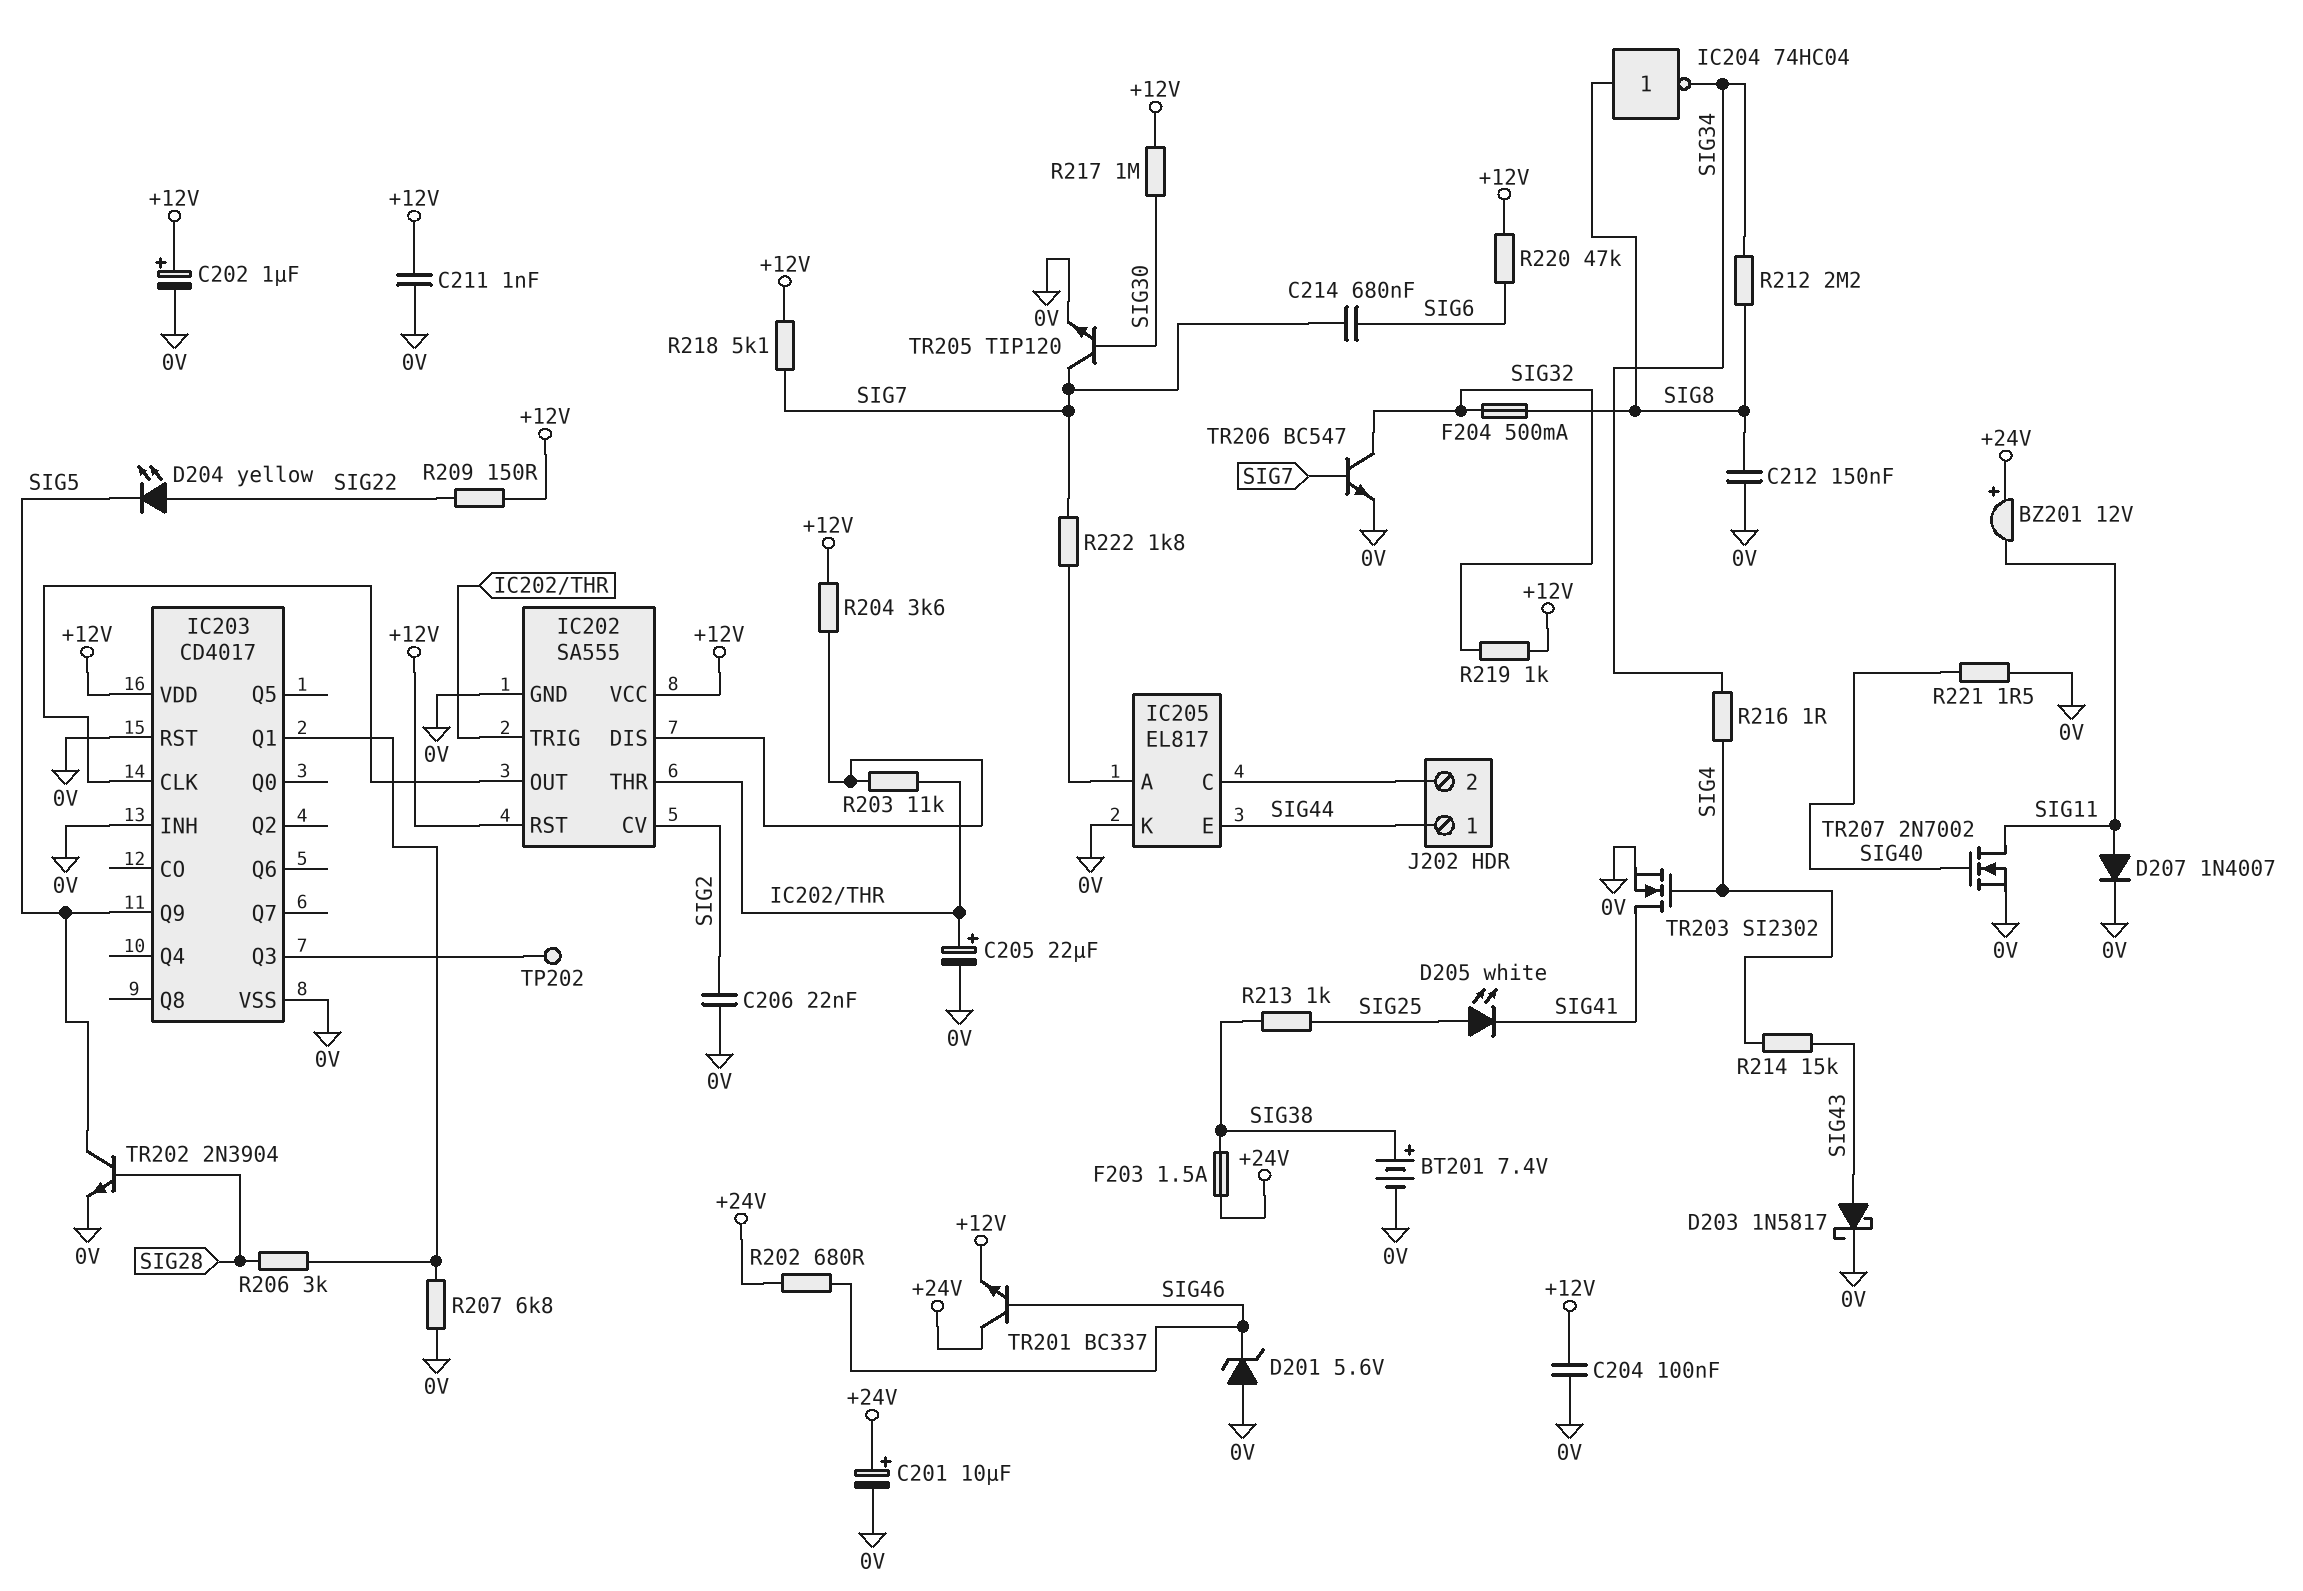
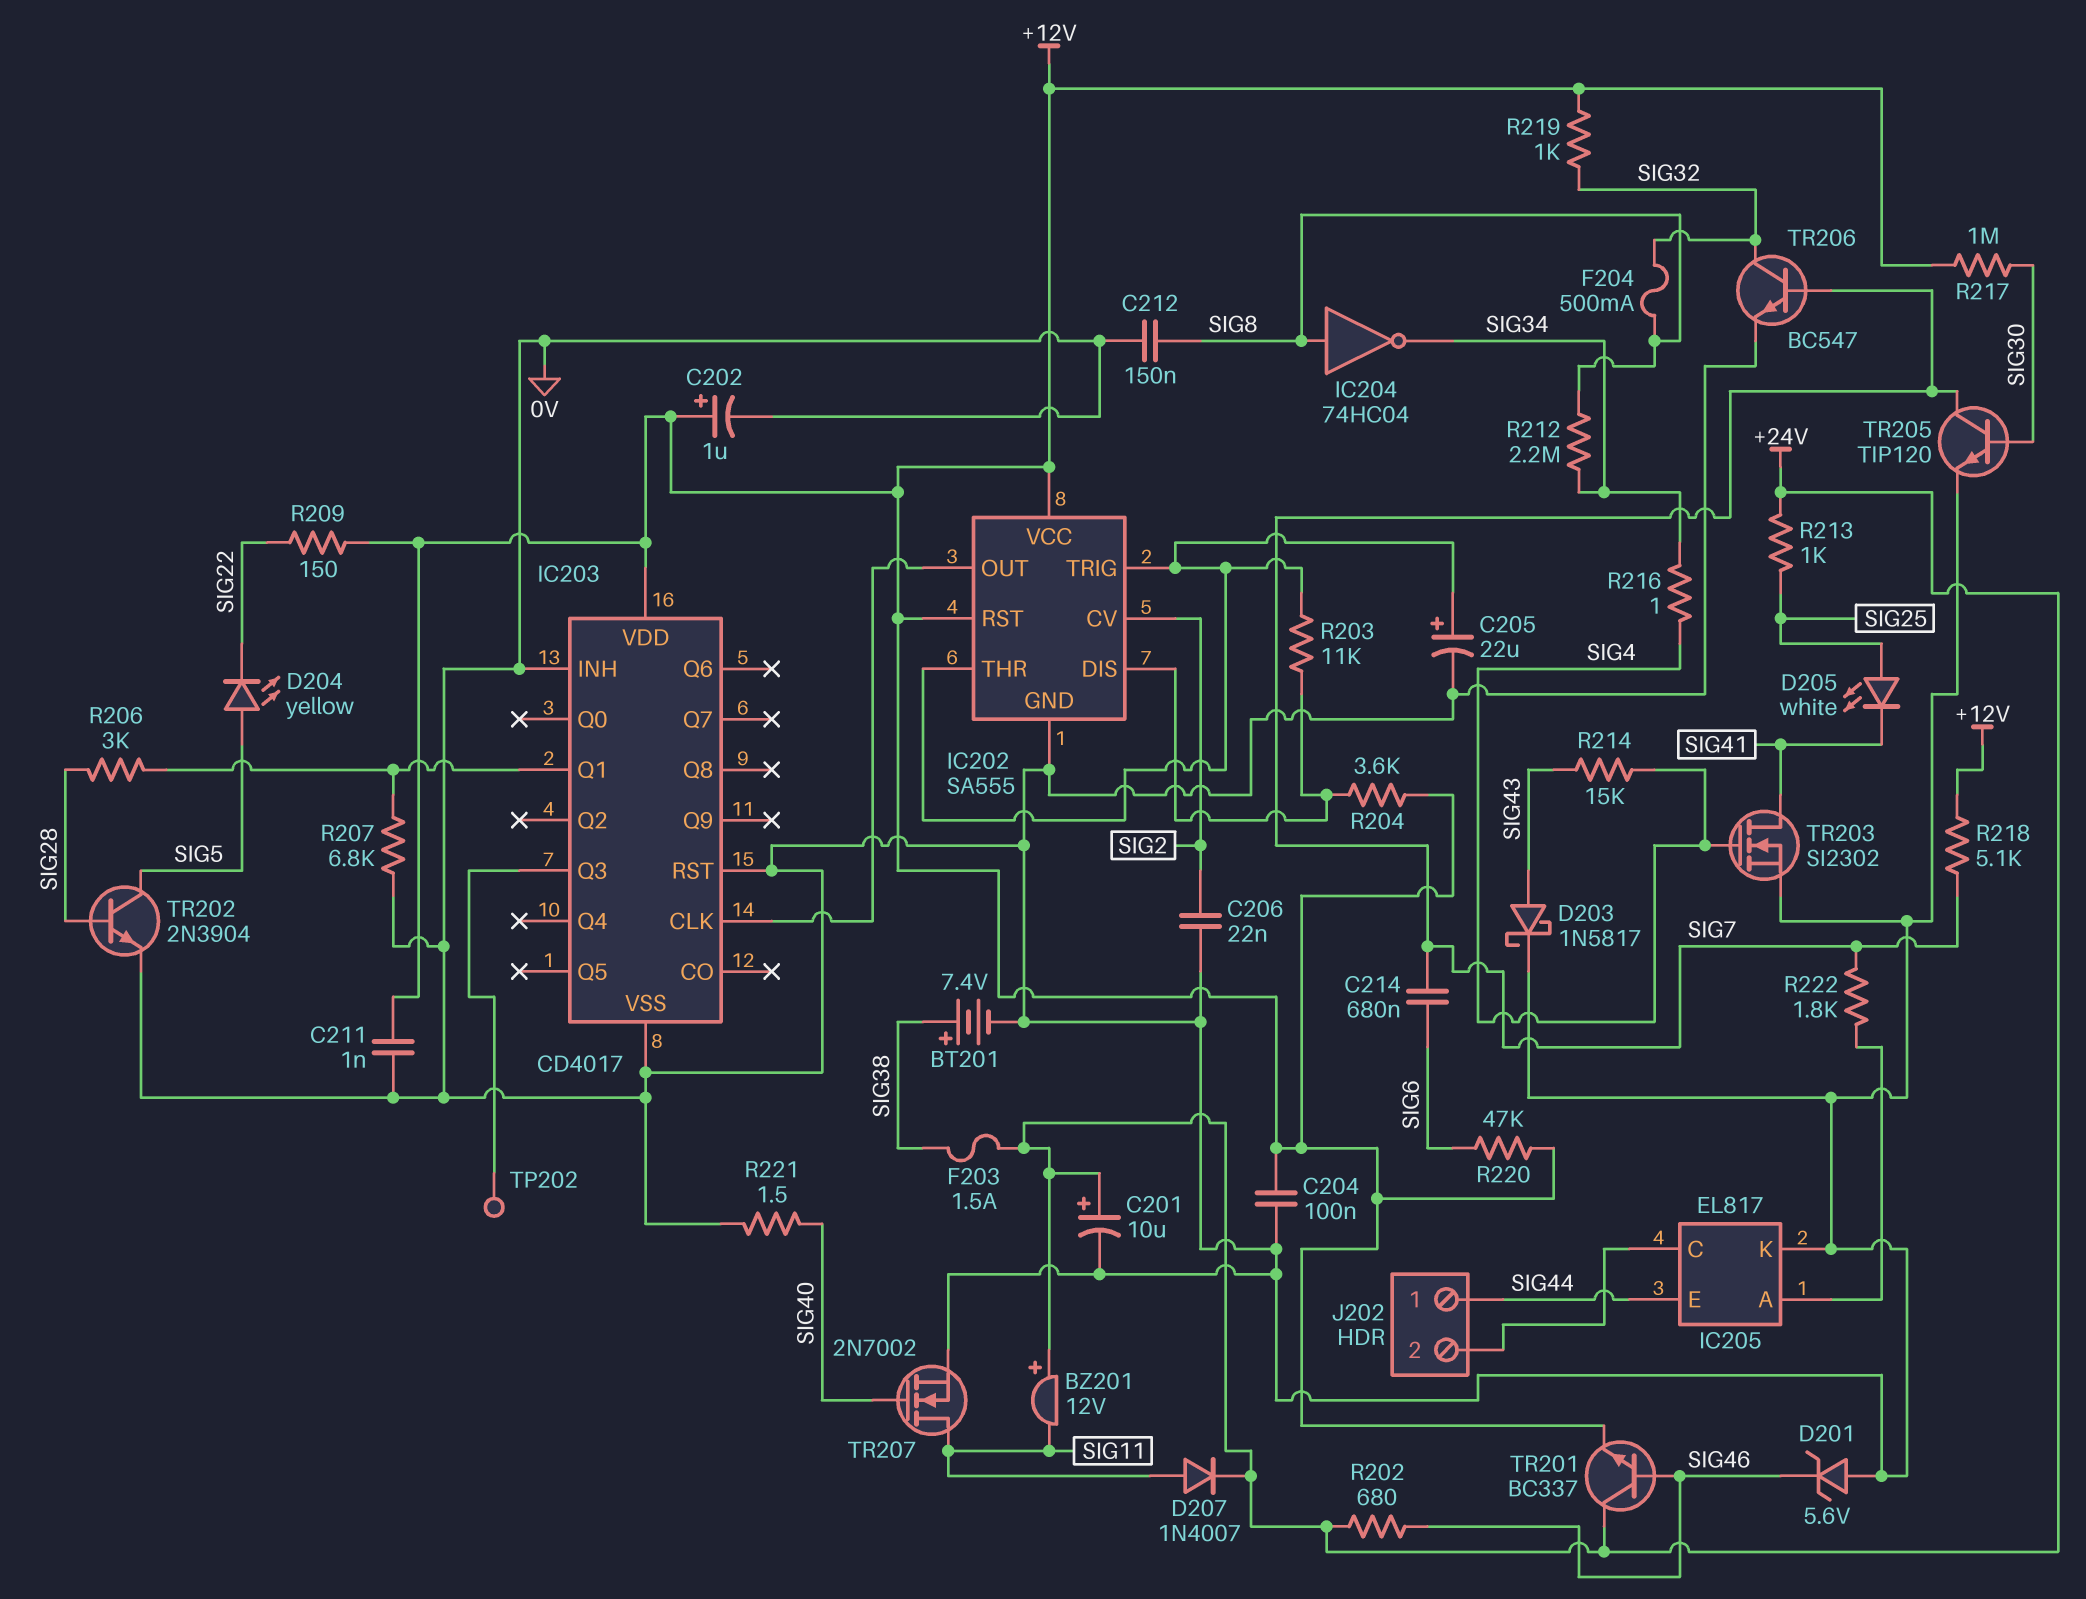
D204: LED yellow (A SIG22, K SIG5) -> LED yellow (A SIG5, K SIG22)
D207: diode 1N4007 (A SIG11, K 0V) -> diode 1N4007 (A SIG11, K +24V)
IC203 pin Q9: SIG5 -> none
R213: 1k (SIG25, SIG38) -> 1k (+24V, SIG25)

